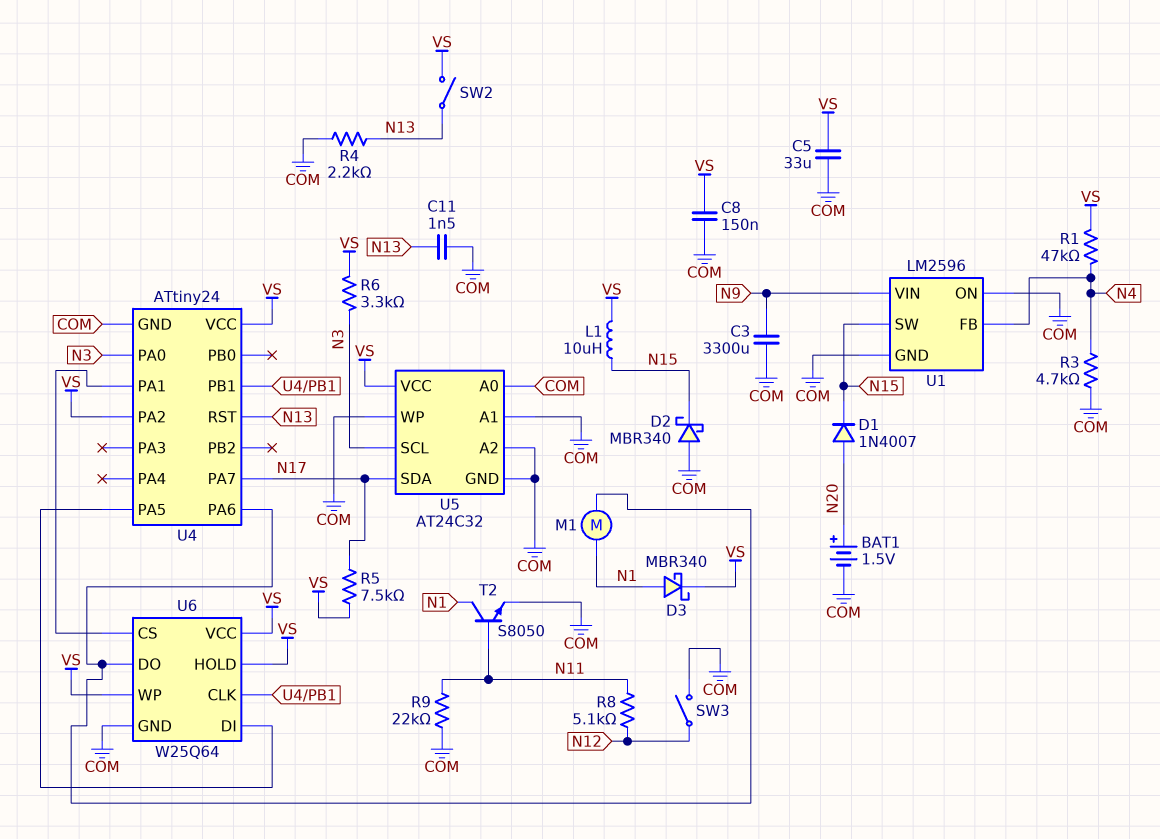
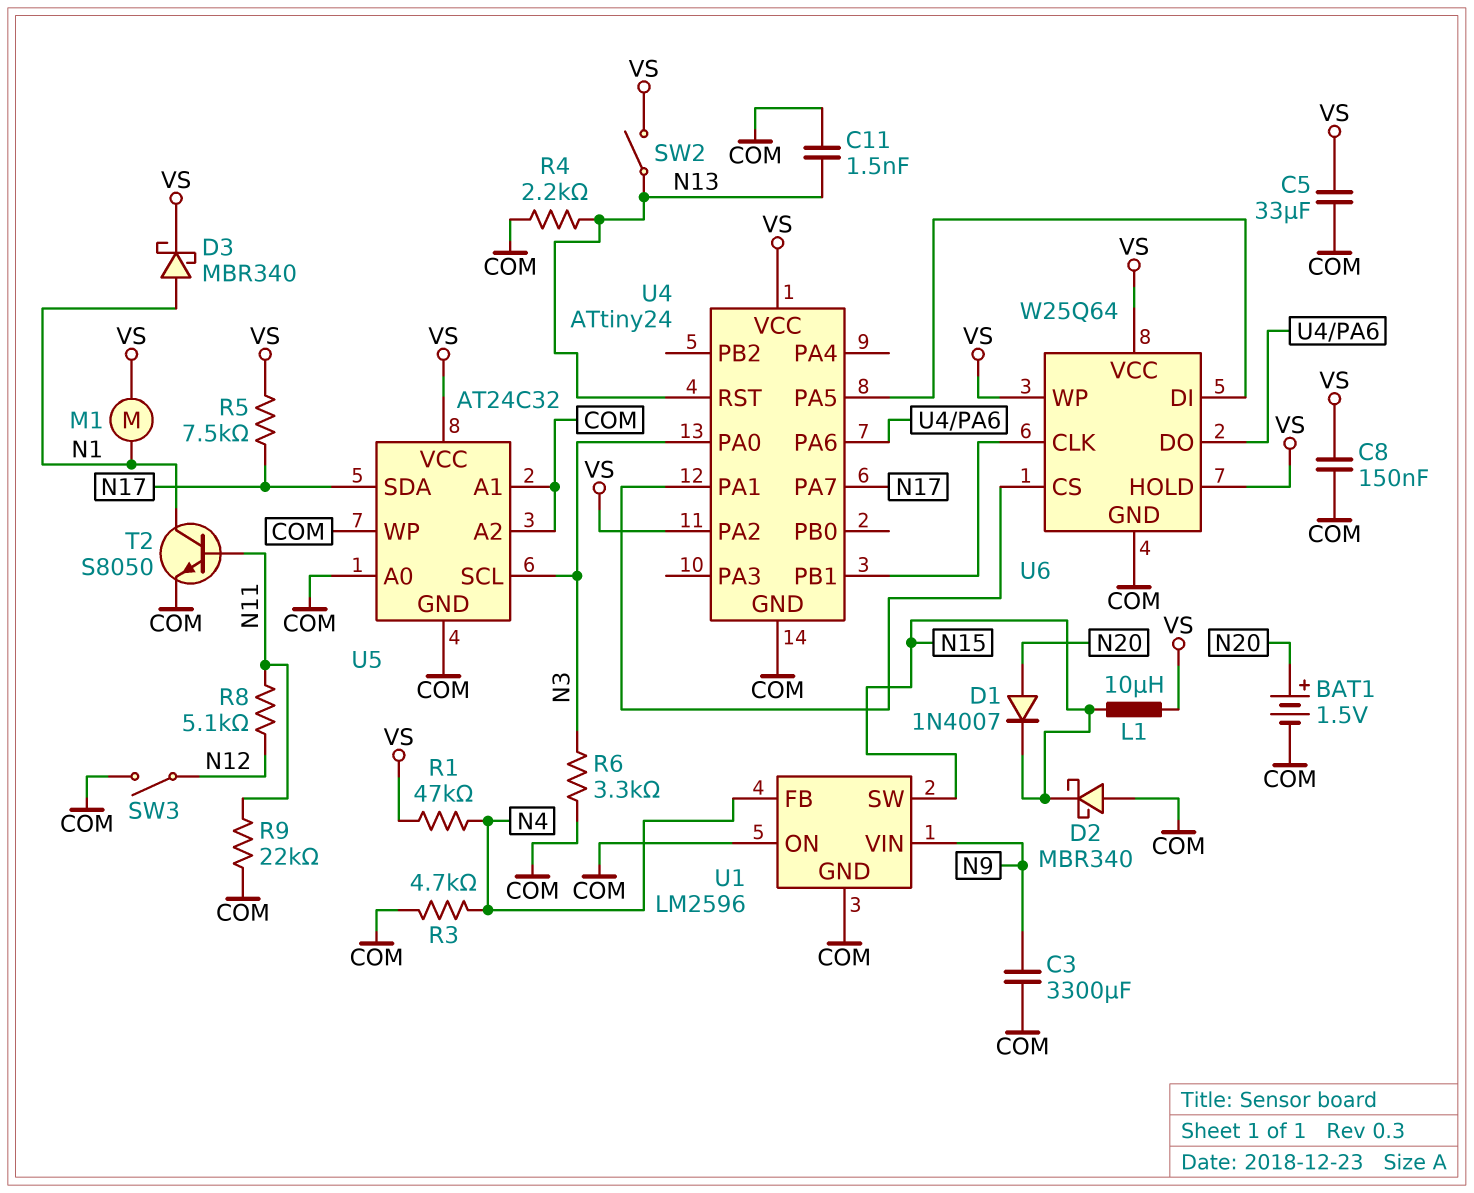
M1: motor (N1, U4/PA6) -> motor (N1, VS)
R6: 3.3k (N3, VS) -> 3.3k (COM, N3)

